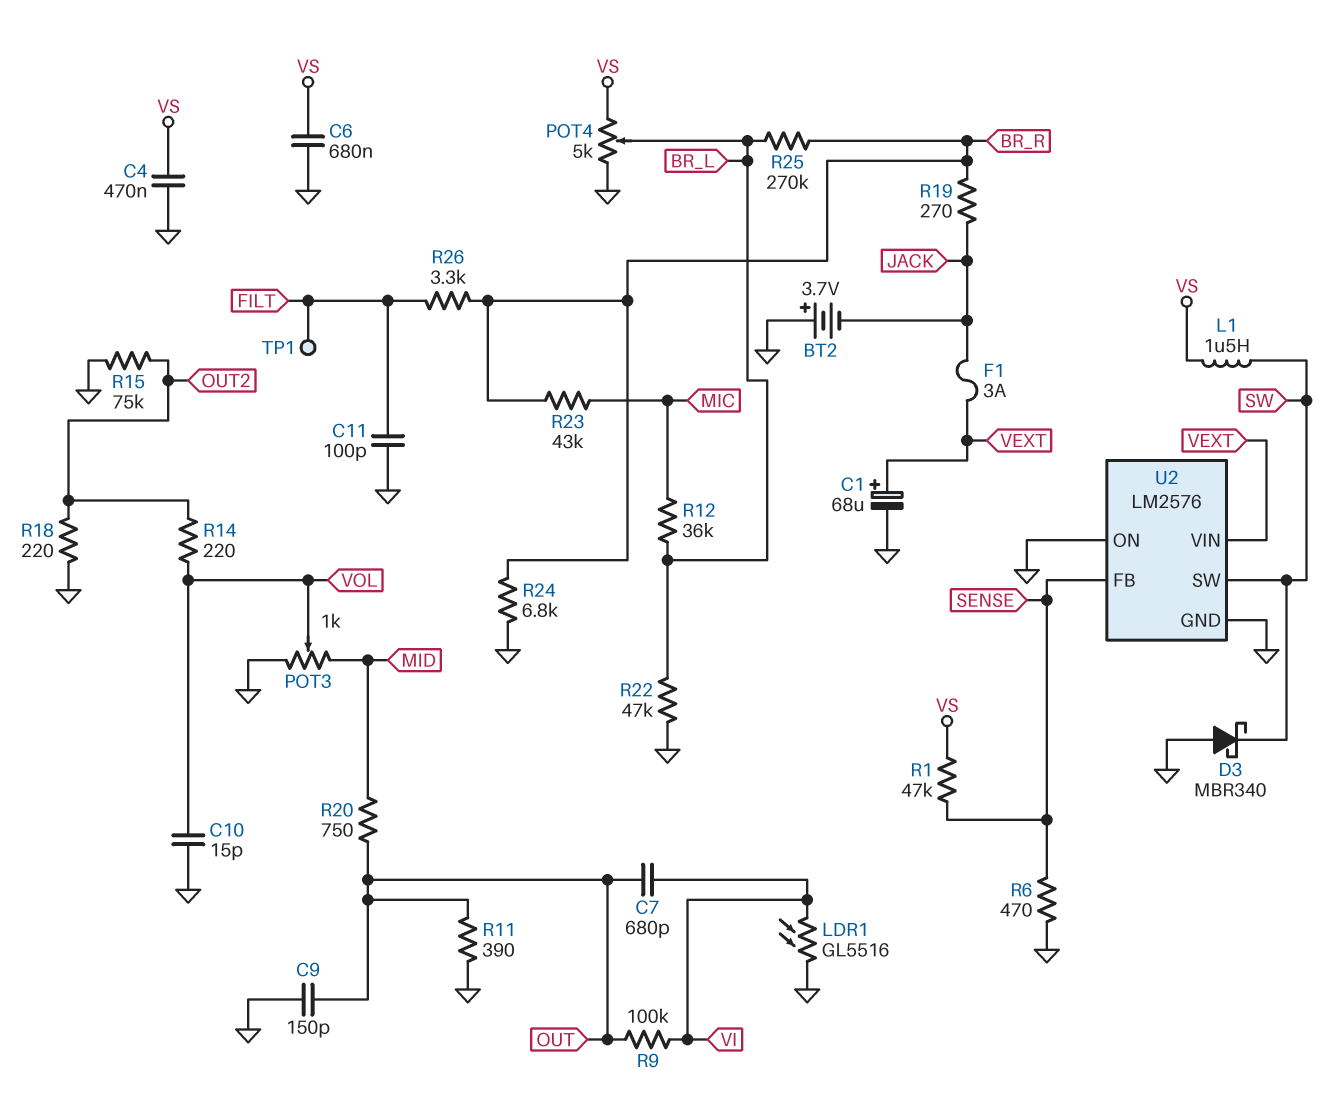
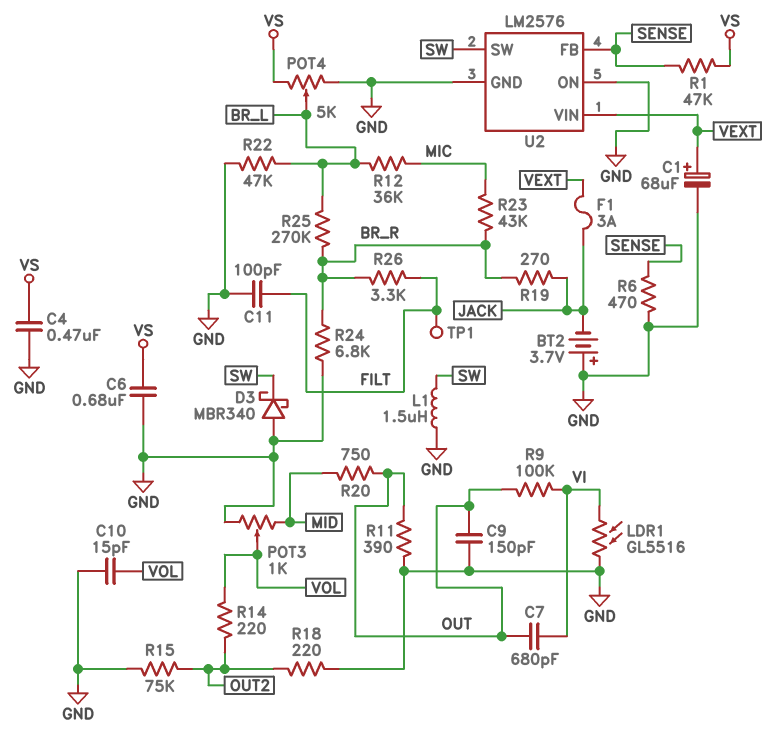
L1: 1.5uH (SW, VS) -> 1.5uH (GND, SW)

